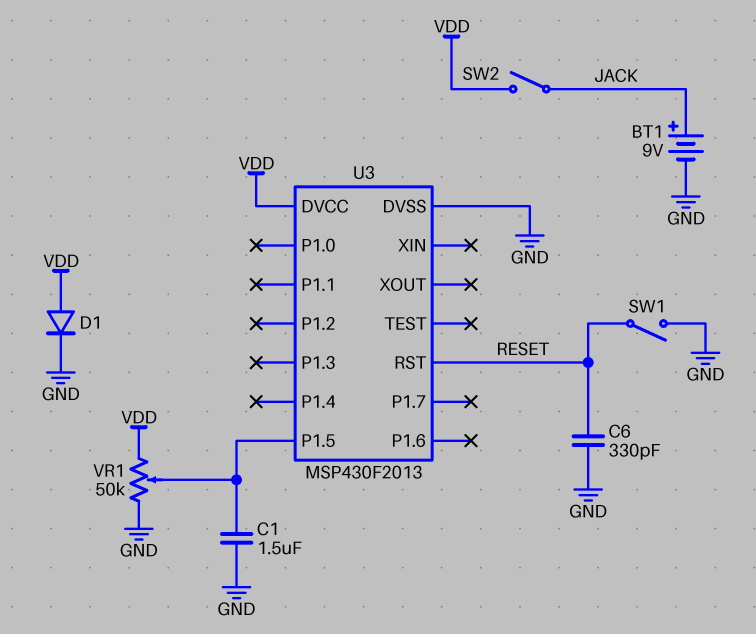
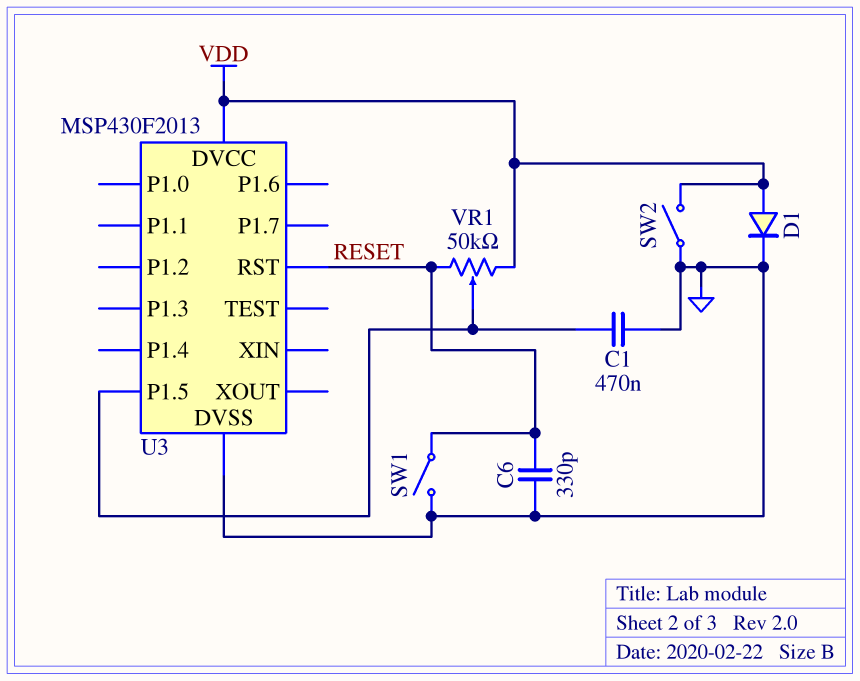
BT1: 9V (plus JACK, minus GND) -> none
C1: 1.5uF (GND, U3/P1.5) -> 470nF (GND, U3/P1.5)
SW2: switch (JACK, VDD) -> switch (GND, VDD)
VR1: 50k (GND, VDD, wiper U3/P1.5) -> 50k (RESET, VDD, wiper U3/P1.5)

